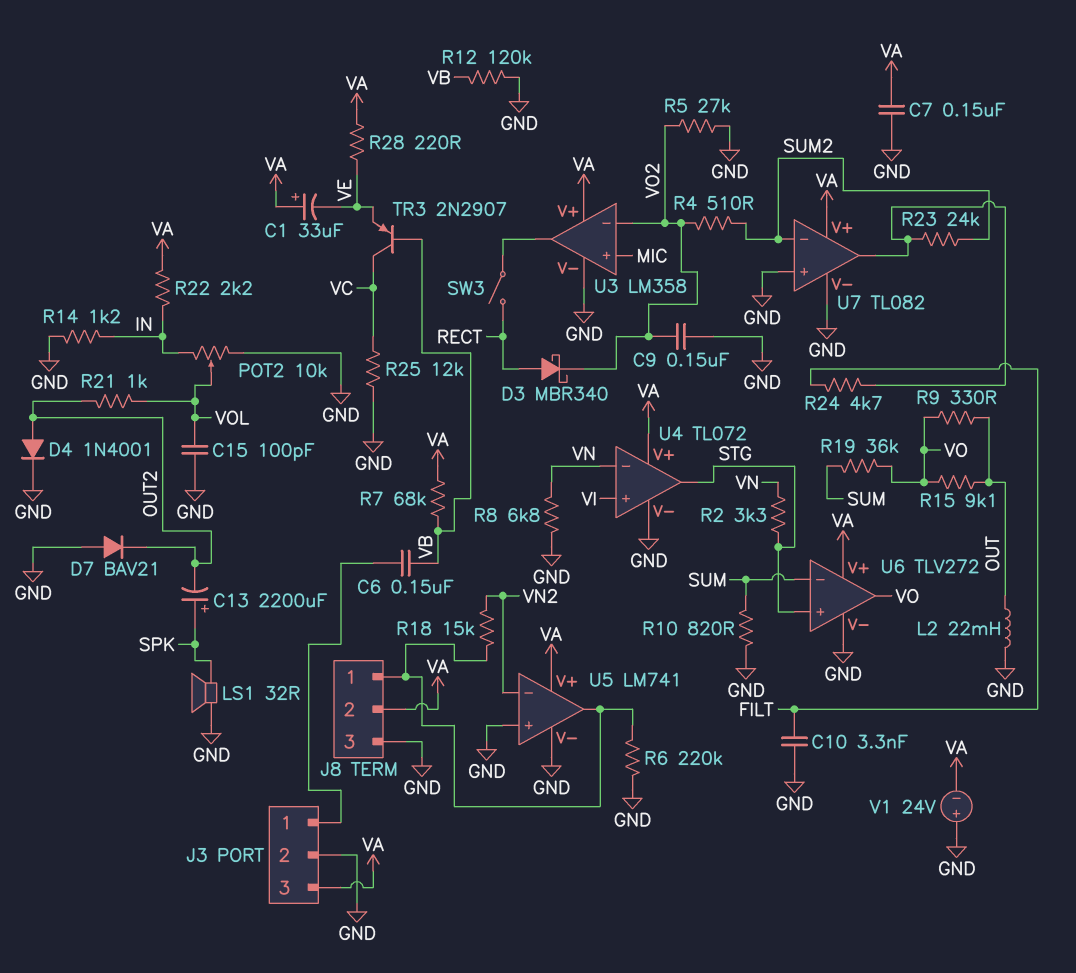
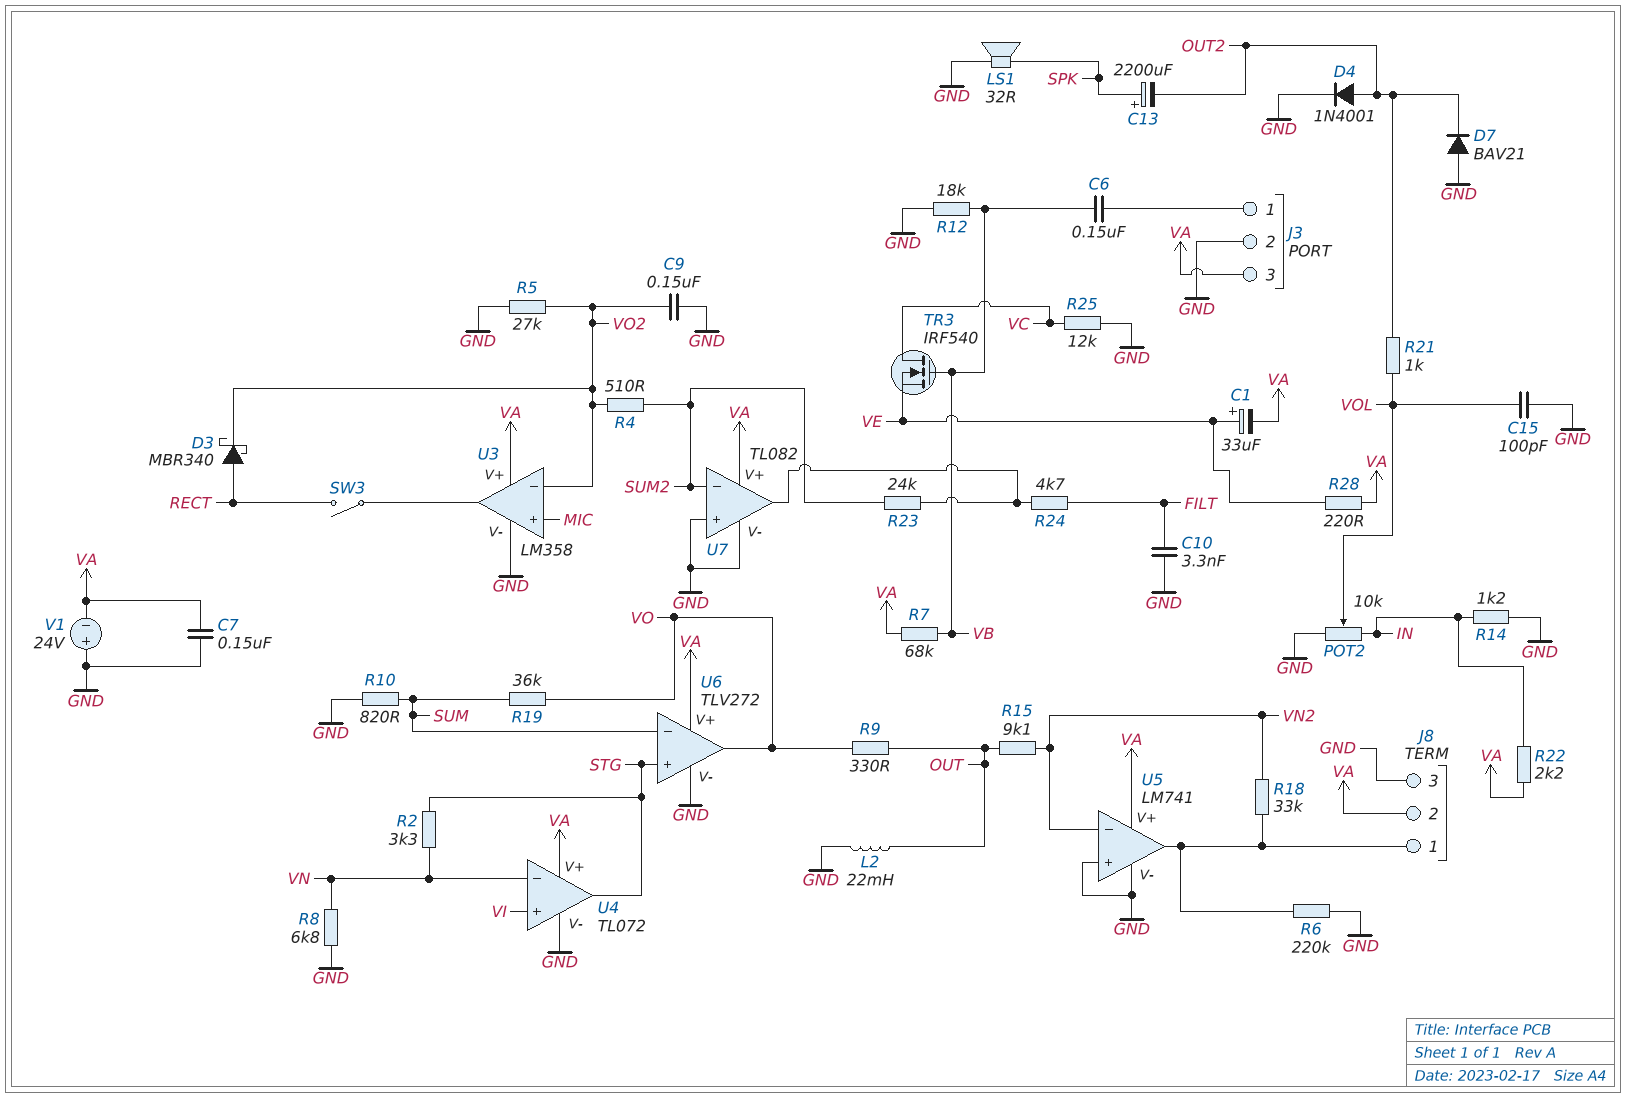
C1: 33uF (plus VA, minus VE) -> 33uF (plus VE, minus VA)
R12: 120k (GND, VB) -> 18k (GND, VB)
R15: 9.1k (OUT, VO) -> 9.1k (OUT, VN2)
R18: 15k (J8/1, VN2) -> 33k (J8/1, VN2)
TR3: PNP 2N2907 (B VB, C VC, E VE) -> NMOS IRF540 (G VB, D VC, S VE)

